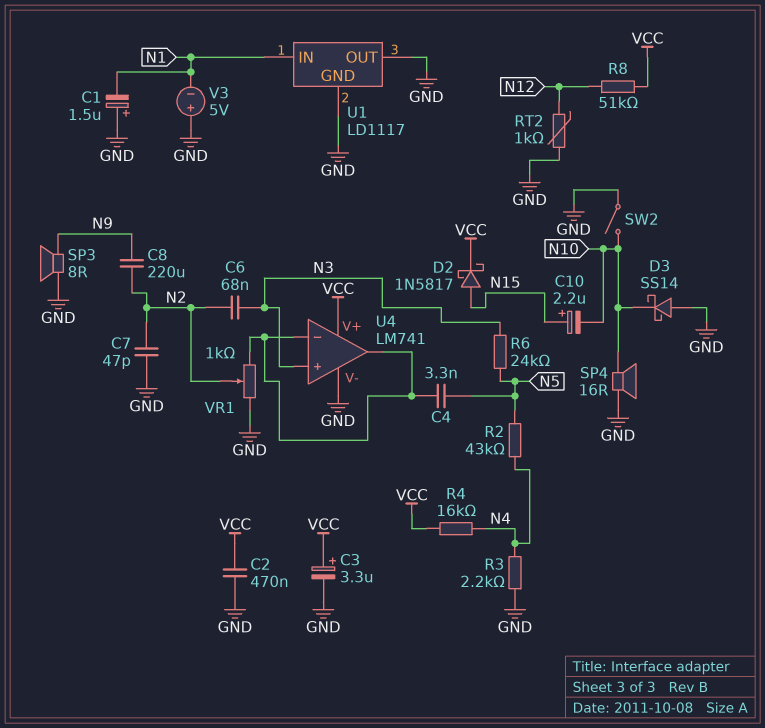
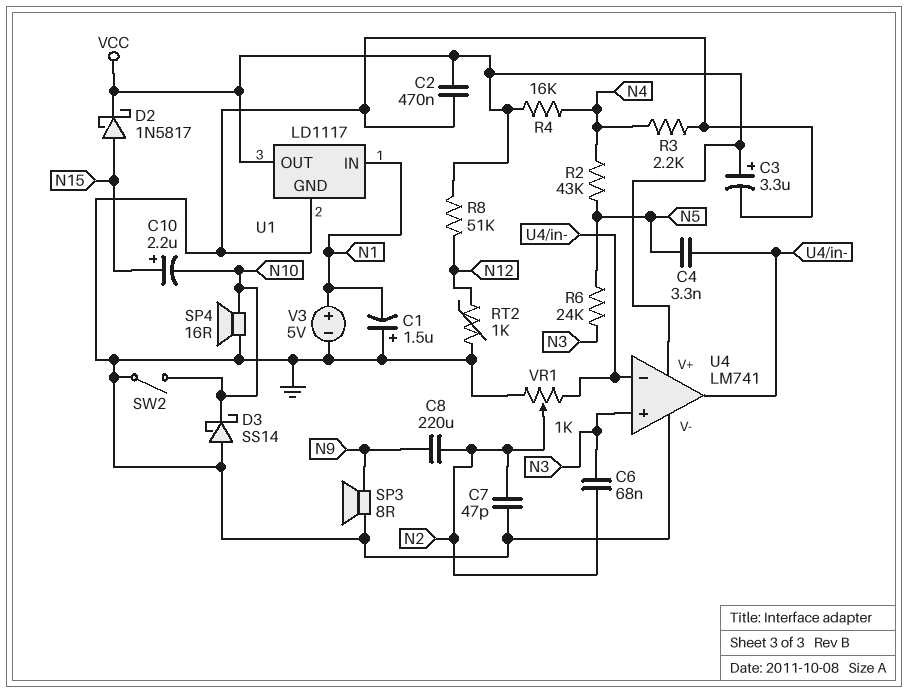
U1 pin OUT: GND -> VCC
V3: 5V (plus GND, minus N1) -> 5V (plus N1, minus GND)

